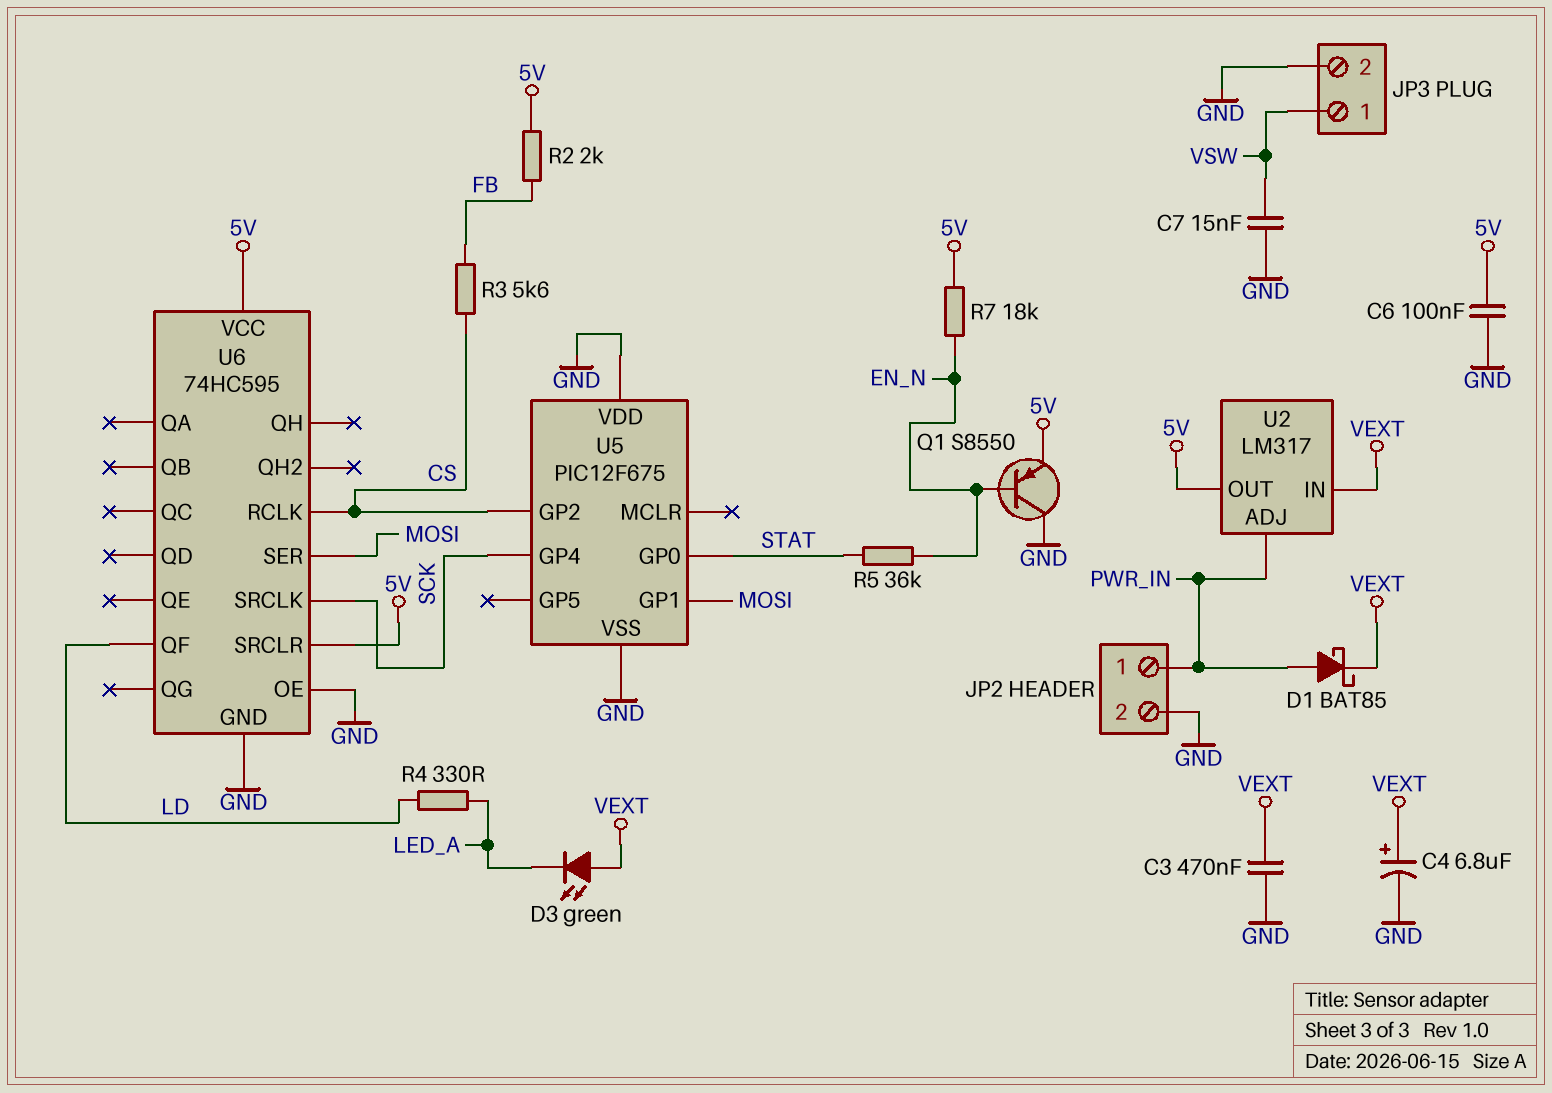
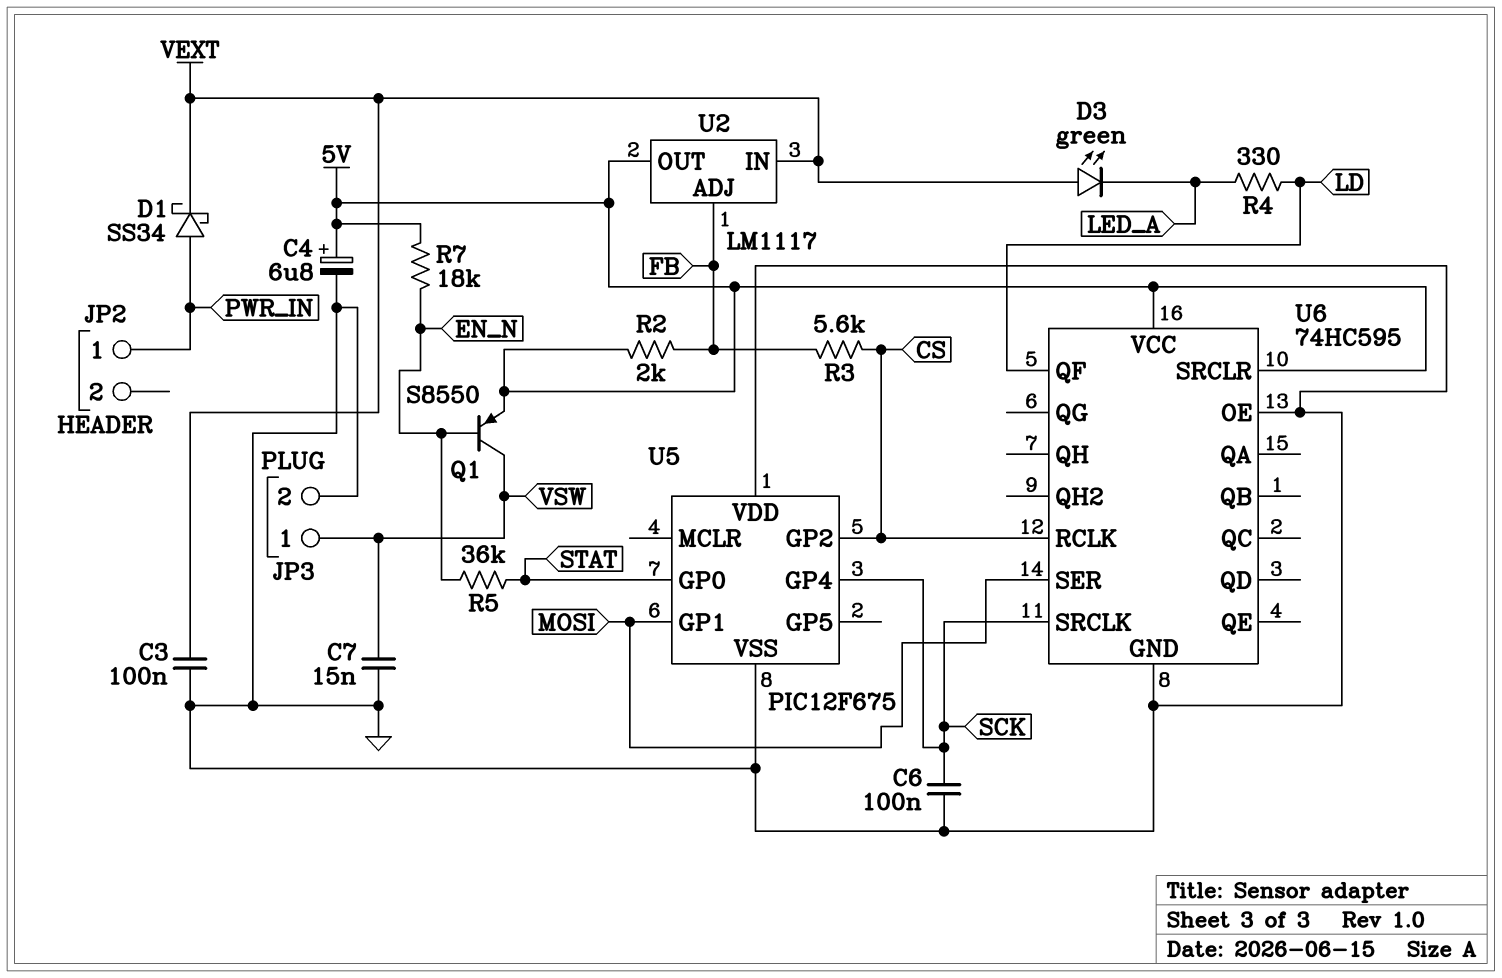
C3: 470nF (GND, VEXT) -> 100nF (GND, VEXT)
C4: 6.8uF (plus VEXT, minus GND) -> 6.8uF (plus 5V, minus GND)
C6: 100nF (5V, GND) -> 100nF (GND, SCK)
D1: schottky BAT85 (A PWR_IN, K VEXT) -> schottky SS34 (A PWR_IN, K VEXT)
JP2 pin 2: GND -> none
Q1: PNP S8550 (B EN_N, C GND, E 5V) -> PNP S8550 (B EN_N, C VSW, E 5V)
U2: LM317 -> LM1117
U2 pin ADJ: PWR_IN -> FB

